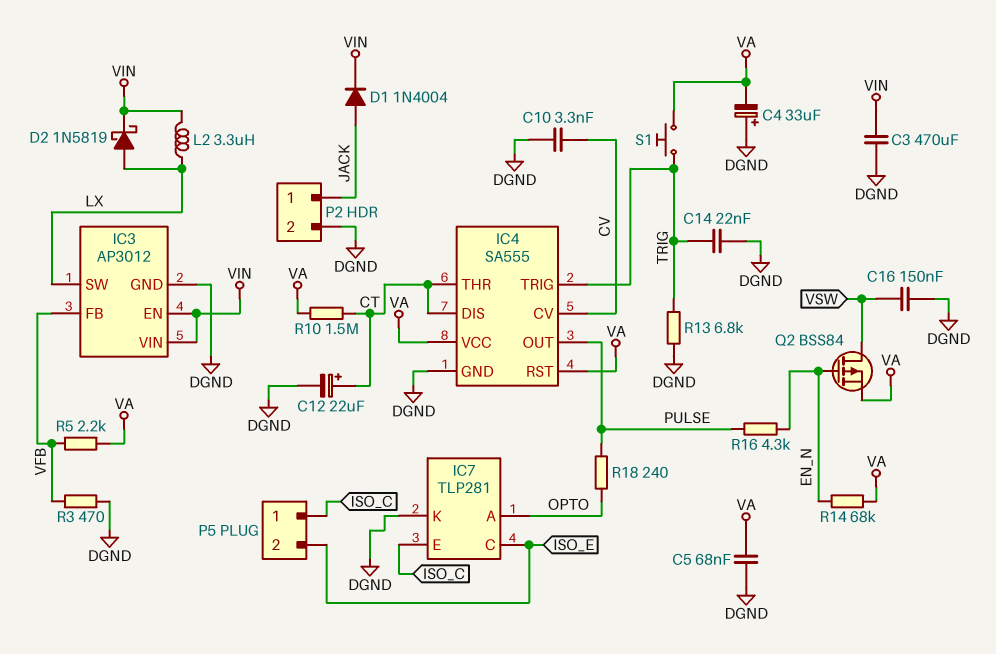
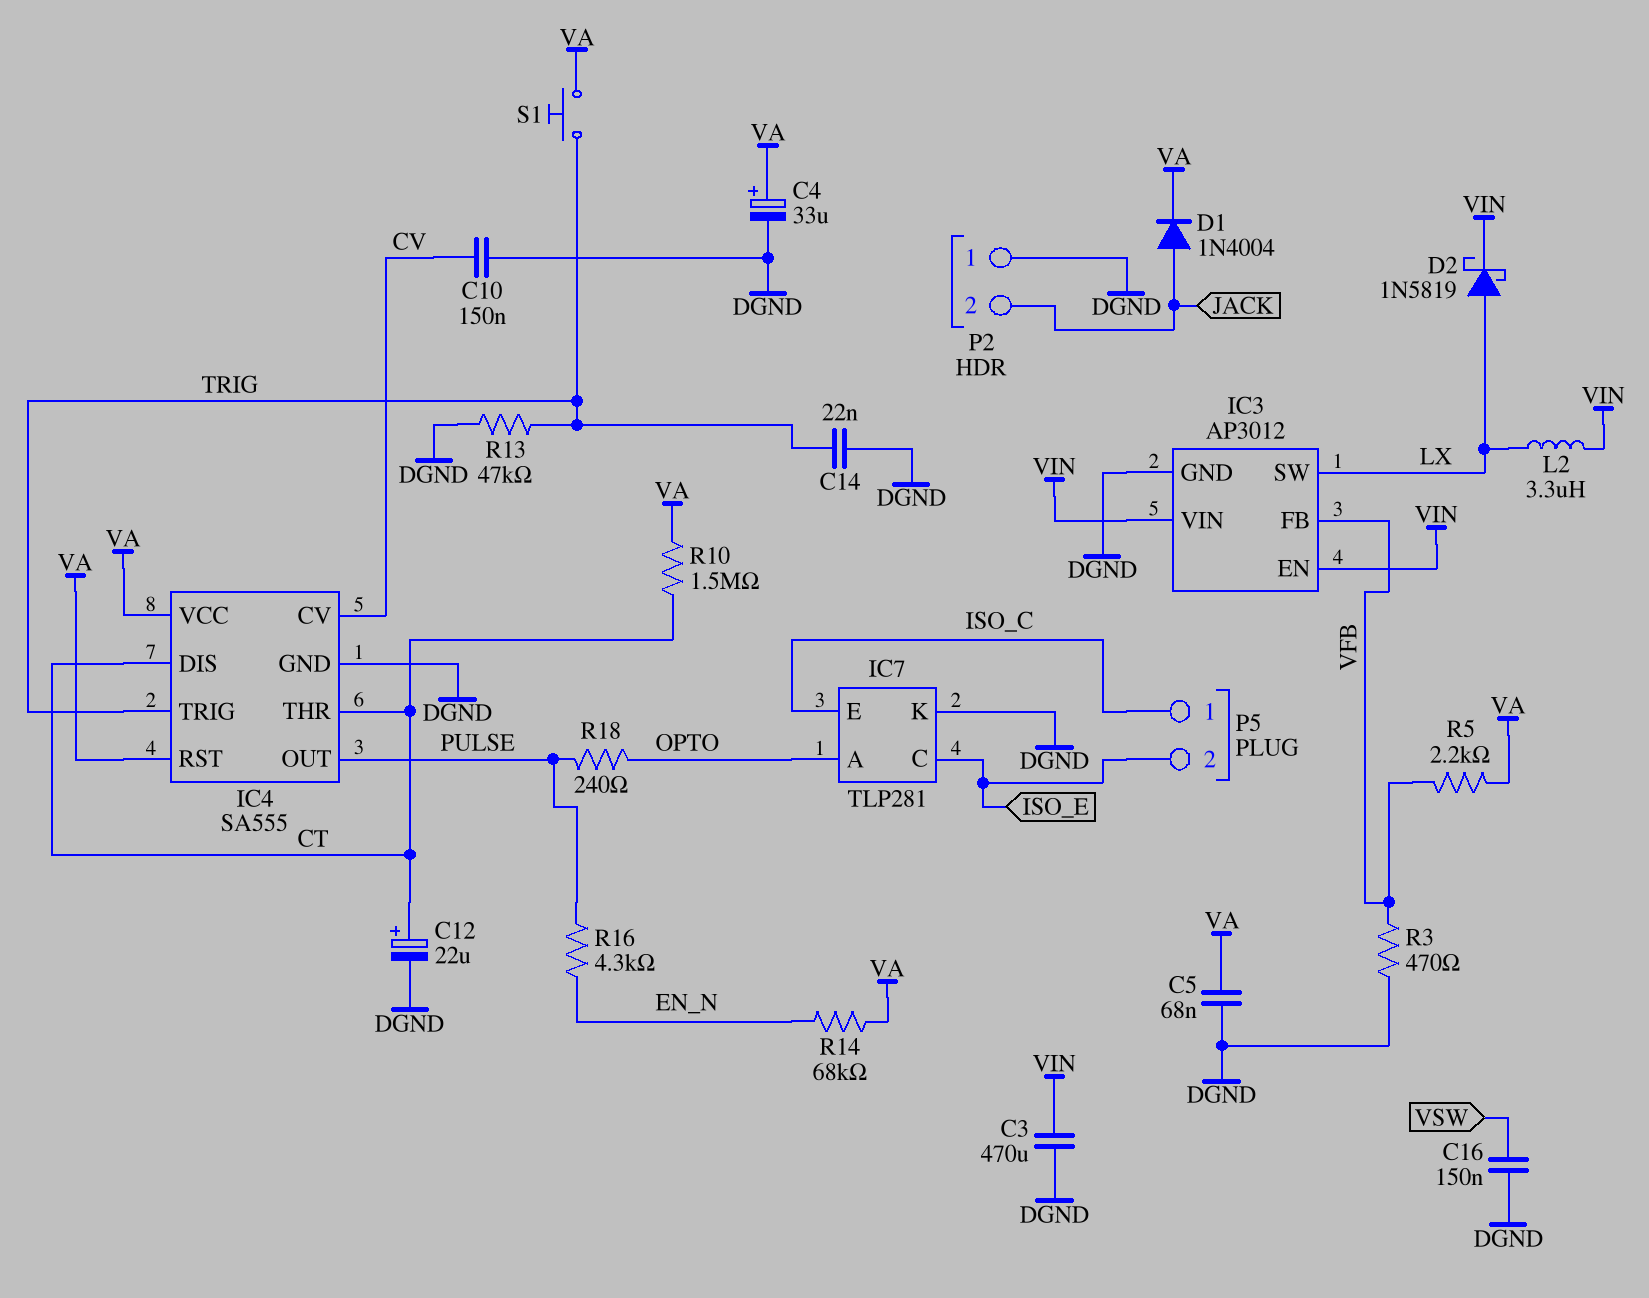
C4: 33uF (plus DGND, minus VA) -> 33uF (plus VA, minus DGND)
C10: 3.3nF (CV, DGND) -> 150nF (CV, DGND)
D1: diode 1N4004 (A JACK, K VIN) -> diode 1N4004 (A JACK, K VA)
P2 pin 1: JACK -> DGND
P2 pin 2: DGND -> JACK
Q2: PMOS BSS84 (G EN_N, D VSW, S VA) -> none
R13: 6.8k (DGND, TRIG) -> 47k (DGND, TRIG)

